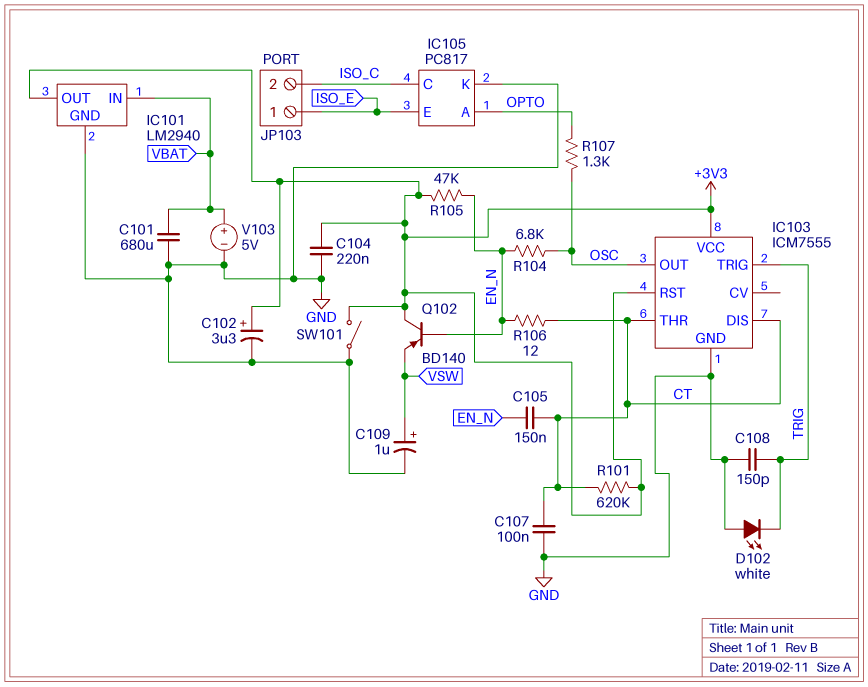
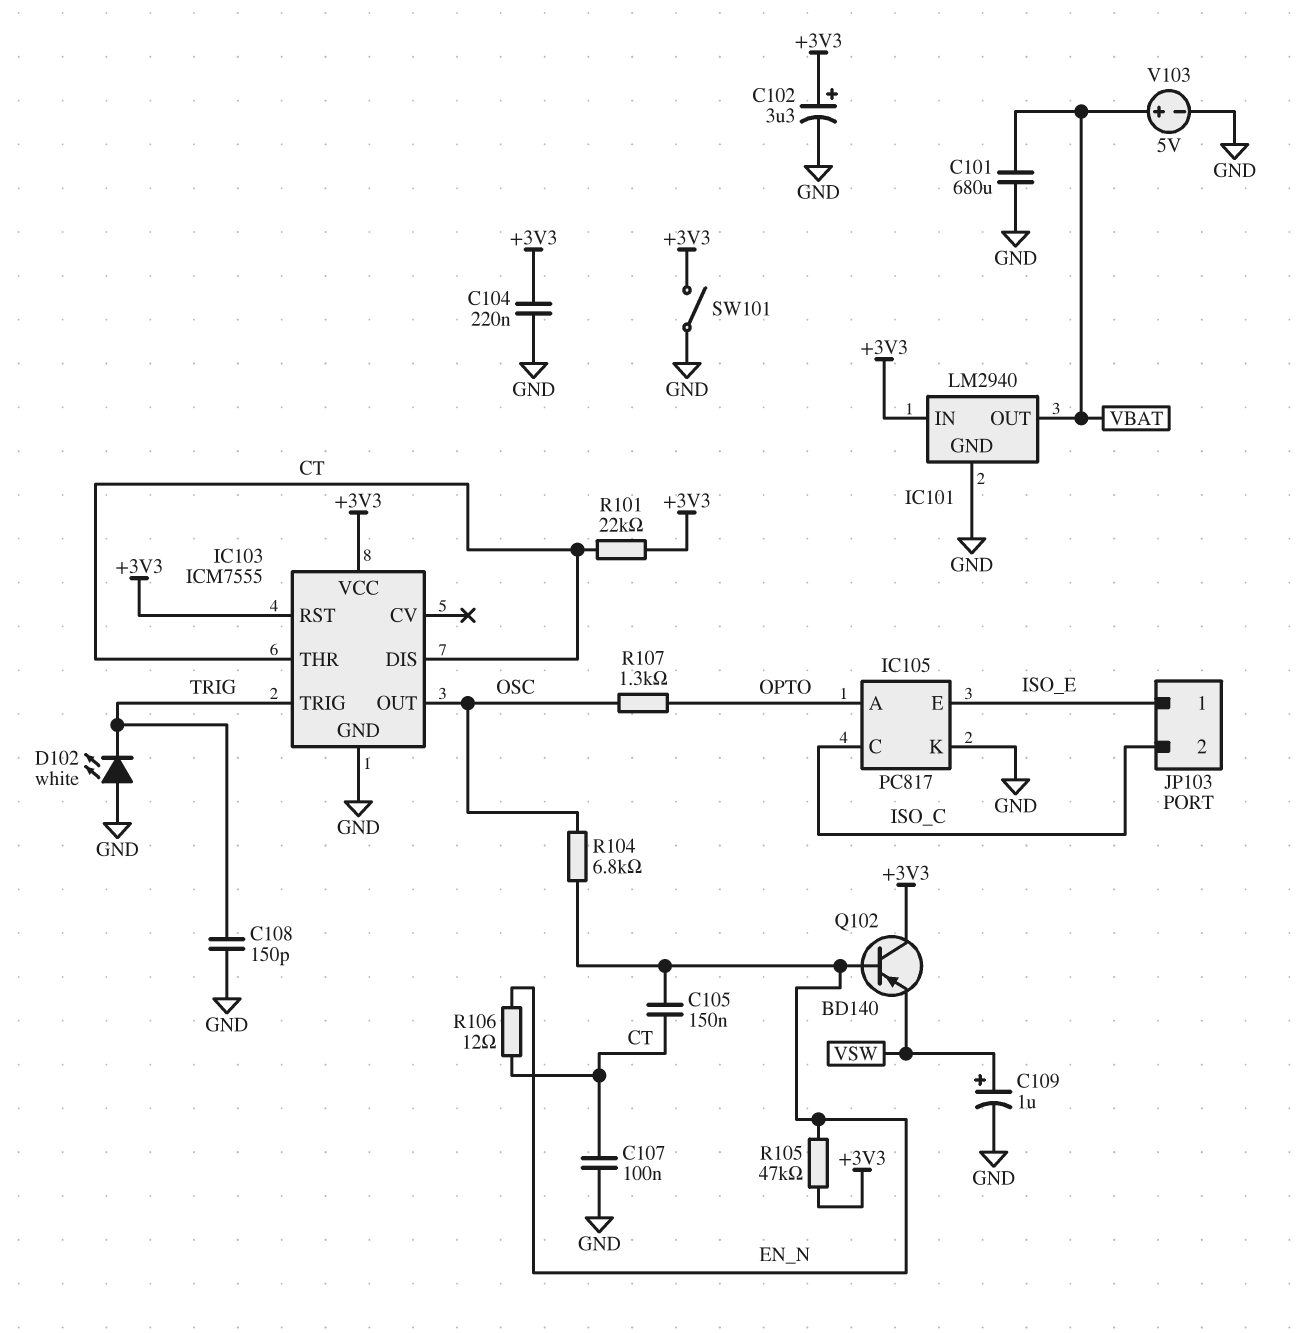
IC101 pin IN: VBAT -> +3V3
IC101 pin OUT: +3V3 -> VBAT
R101: 620k (+3V3, CT) -> 22k (+3V3, CT)

